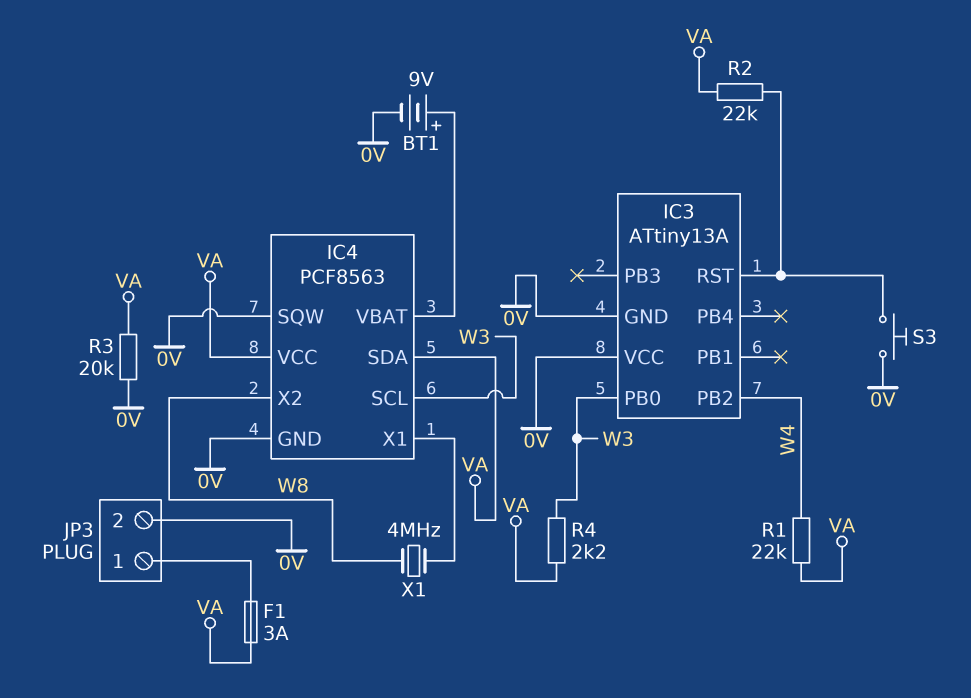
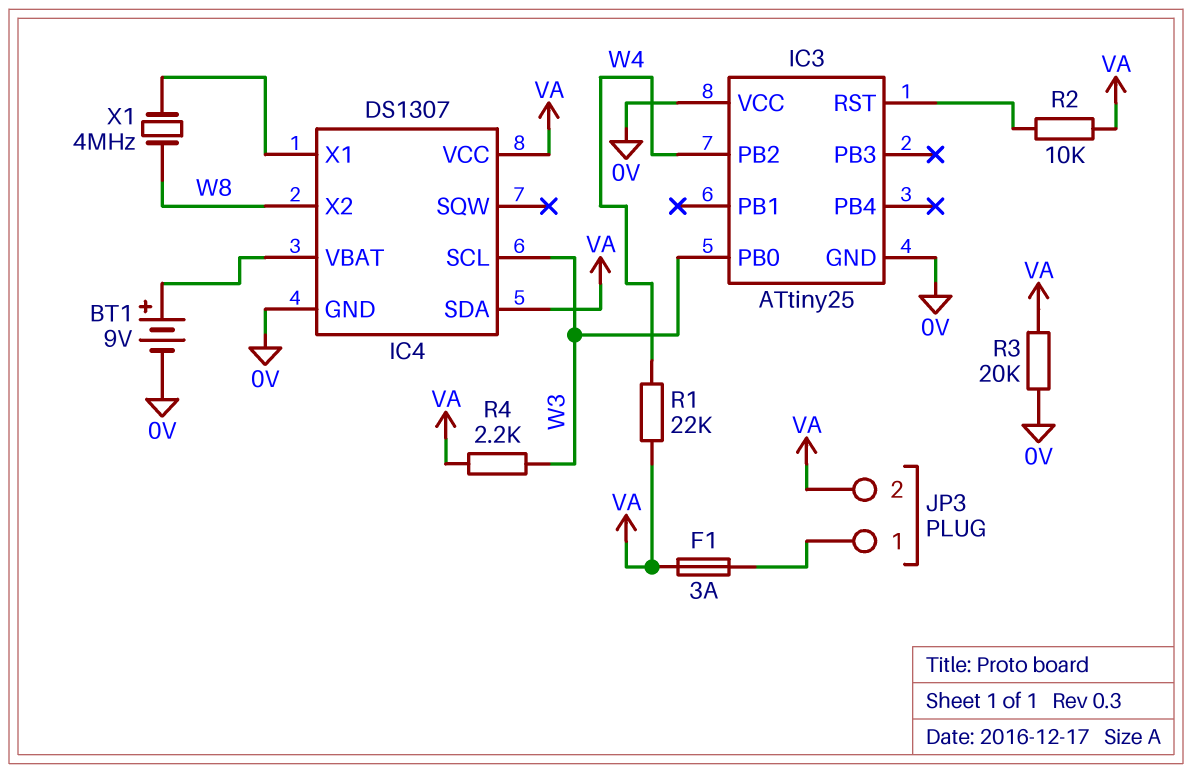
IC3: ATtiny13A -> ATtiny25
IC4: PCF8563 -> DS1307
IC4 pin SQW: 0V -> none
JP3 pin 2: 0V -> VA
R2: 22k (IC3/RST, VA) -> 10k (IC3/RST, VA)
S3: button (0V, IC3/RST) -> none

